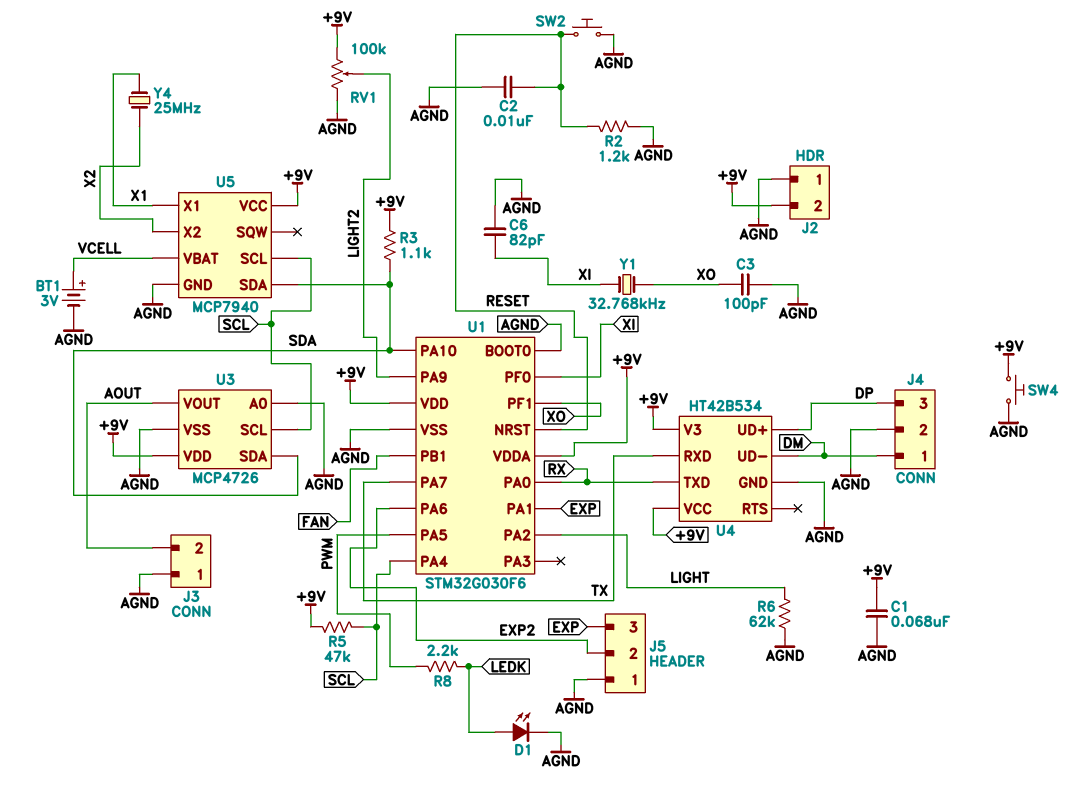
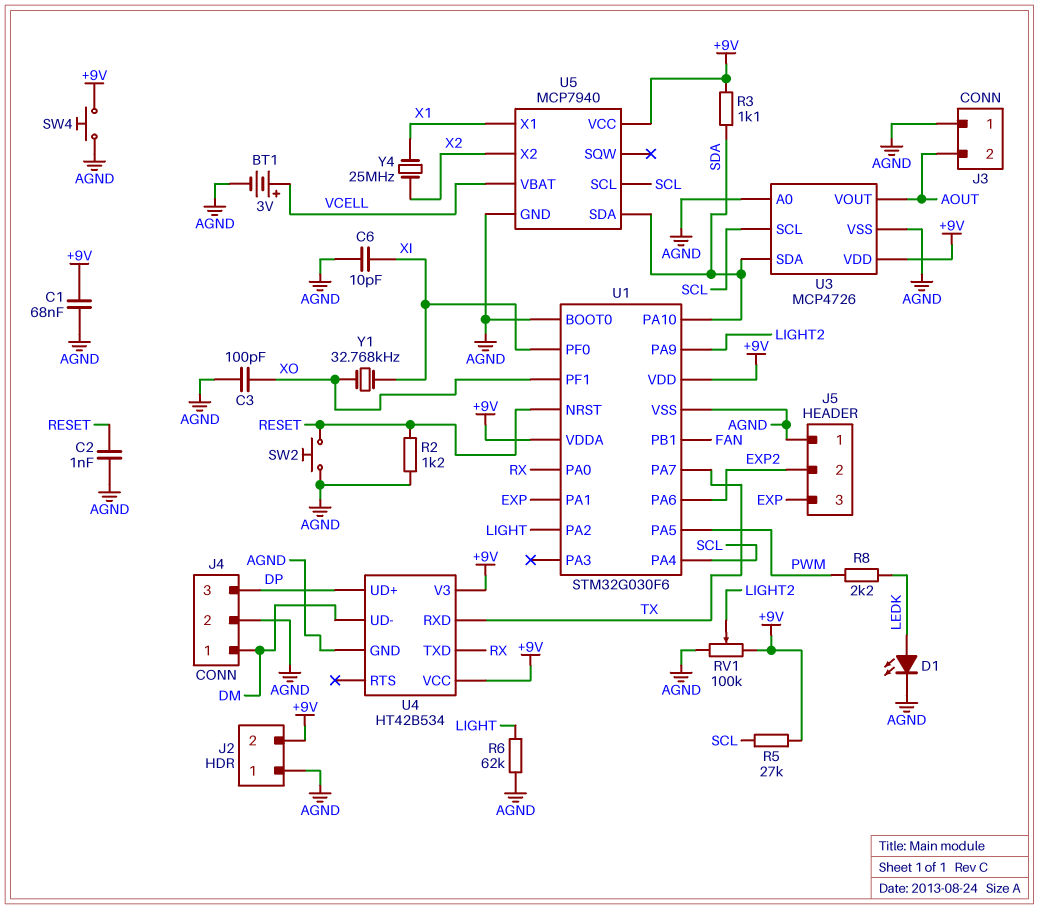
C2: 10nF (AGND, RESET) -> 1nF (AGND, RESET)
C6: 82pF (AGND, XI) -> 10pF (AGND, XI)
R5: 47k (+9V, SCL) -> 27k (+9V, SCL)

